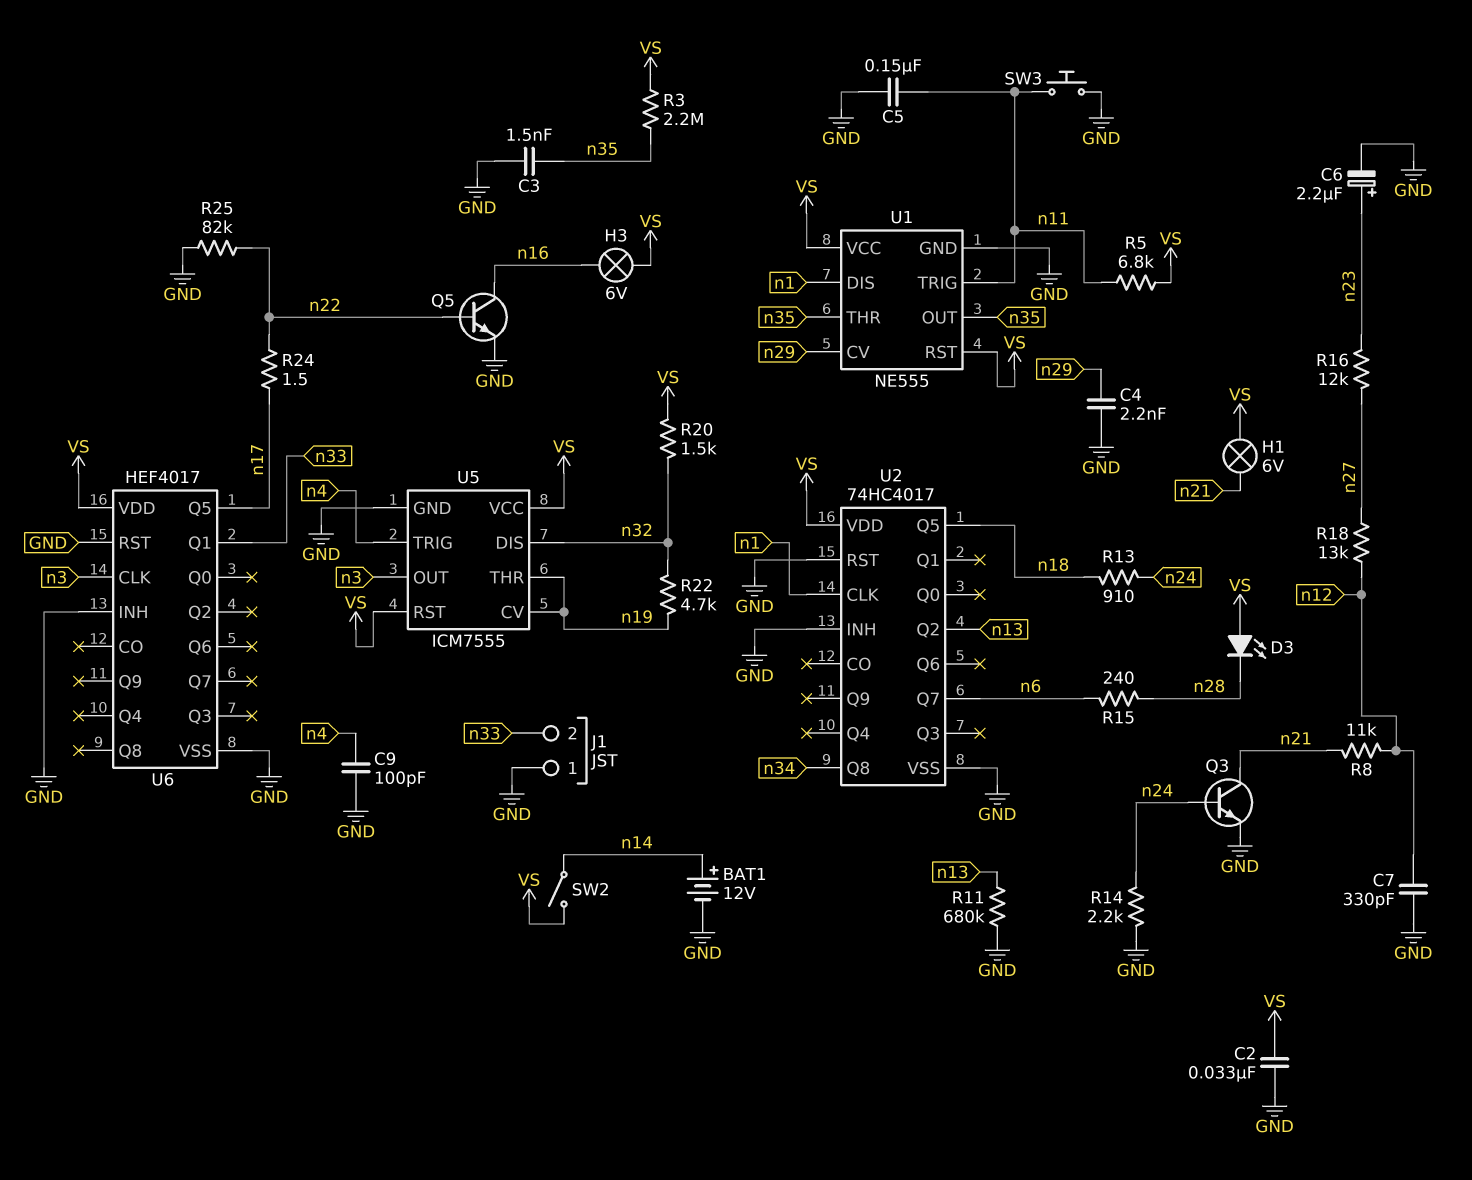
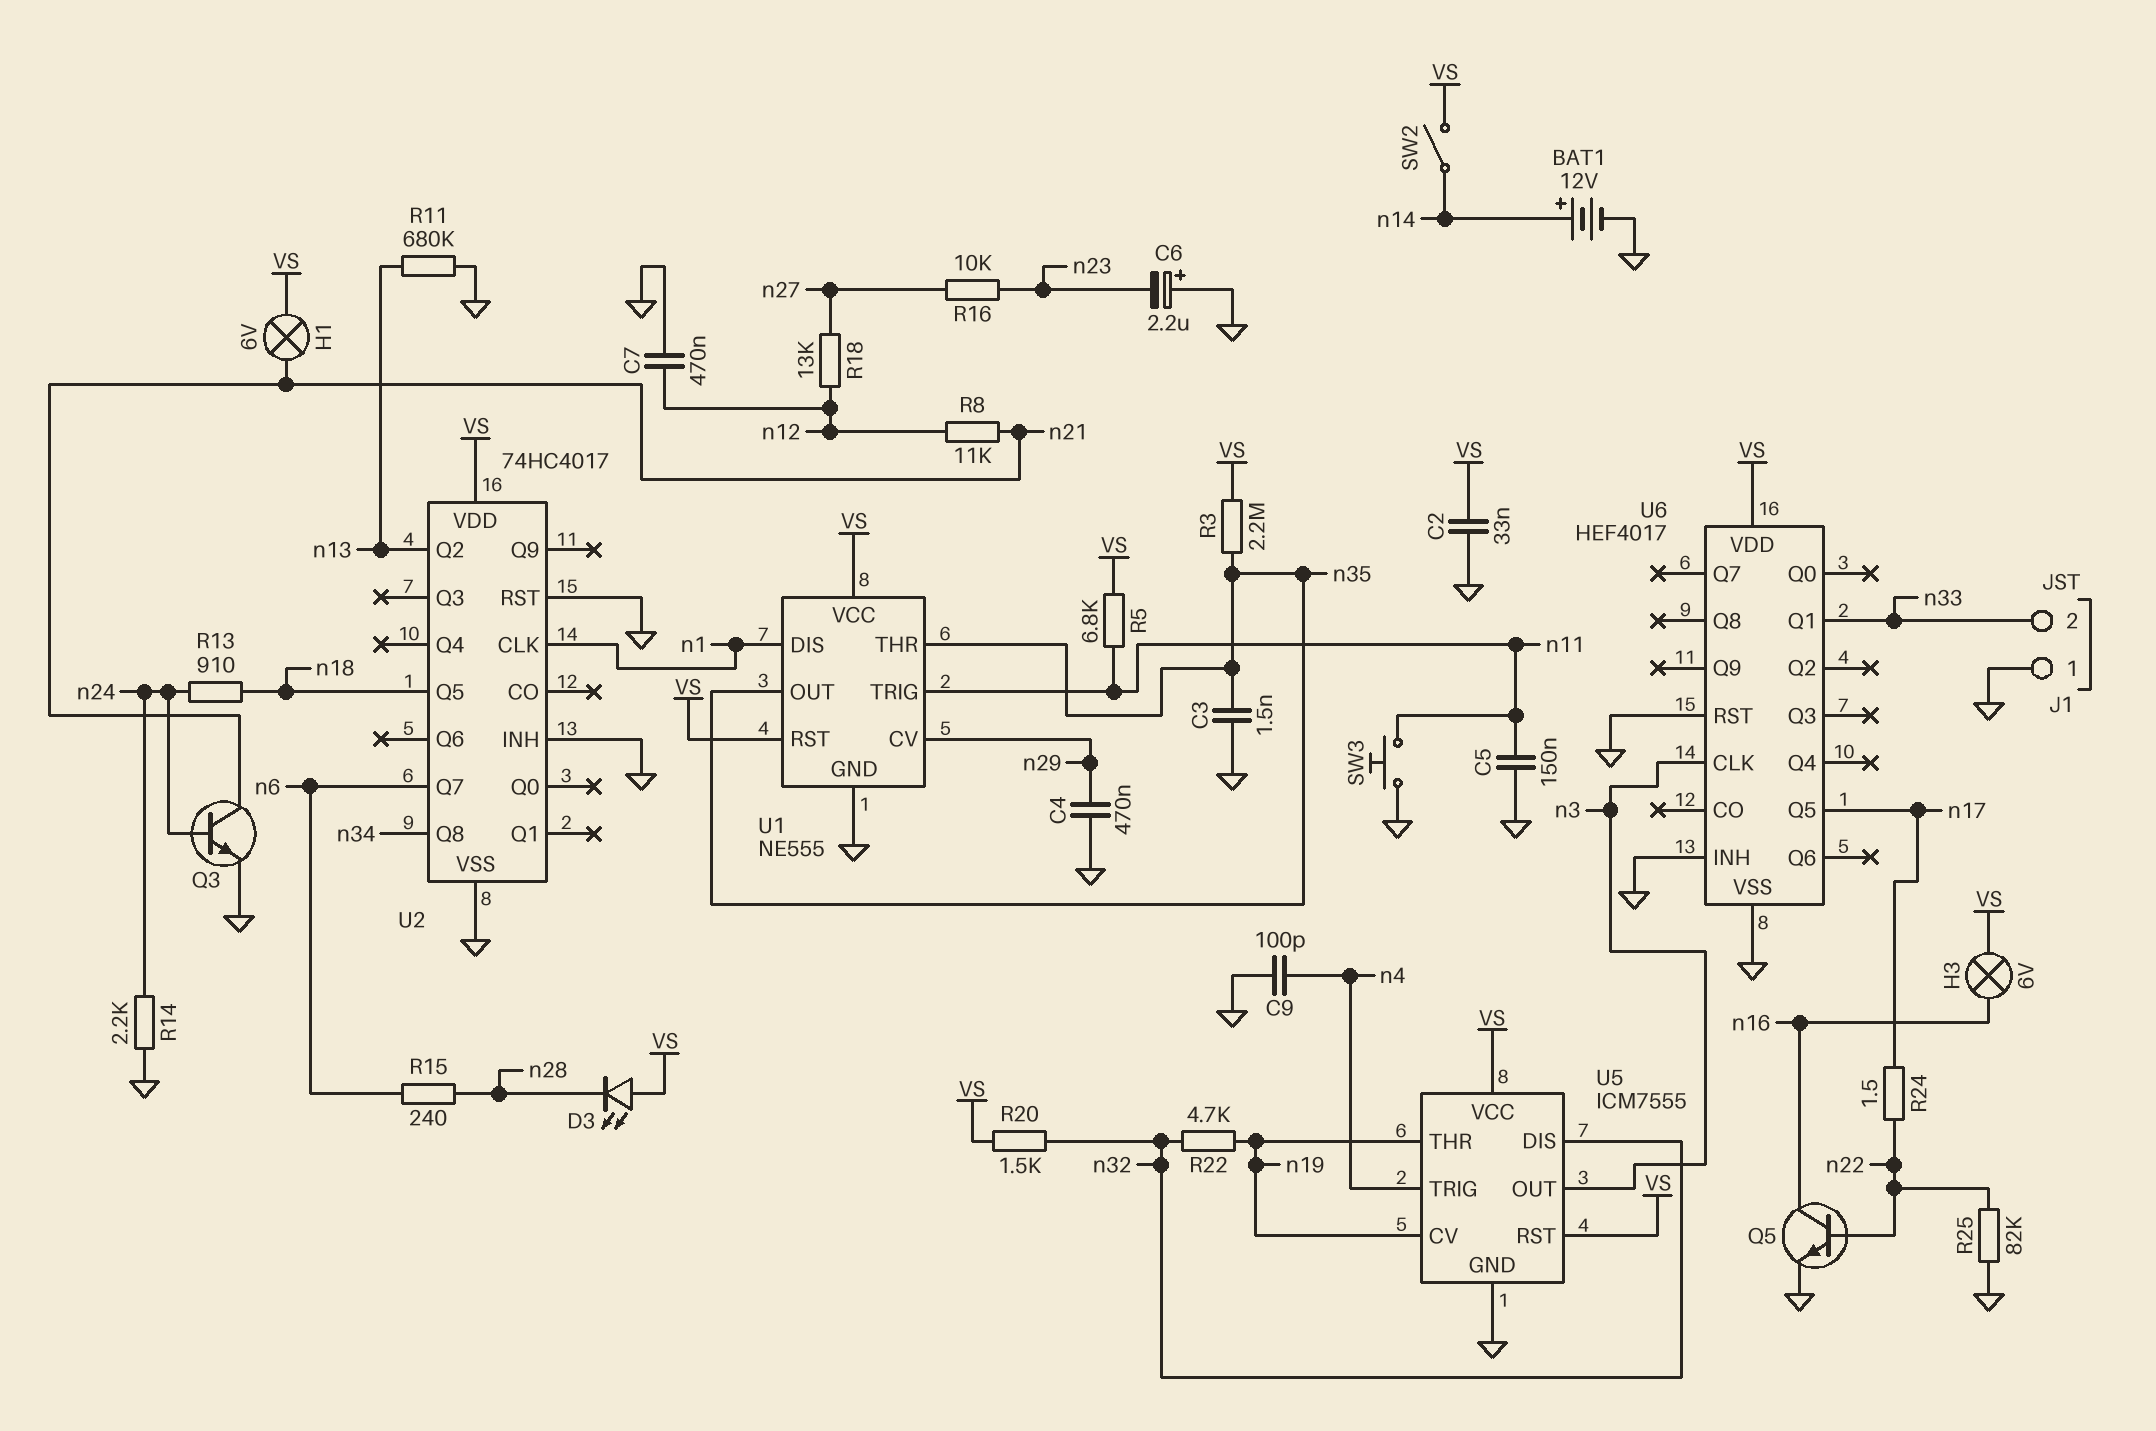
C4: 2.2nF (GND, n29) -> 470nF (GND, n29)
C6: 2.2uF (plus n23, minus GND) -> 2.2uF (plus GND, minus n23)
C7: 330pF (GND, n12) -> 470nF (GND, n12)
R16: 12k (n23, n27) -> 10k (n23, n27)

